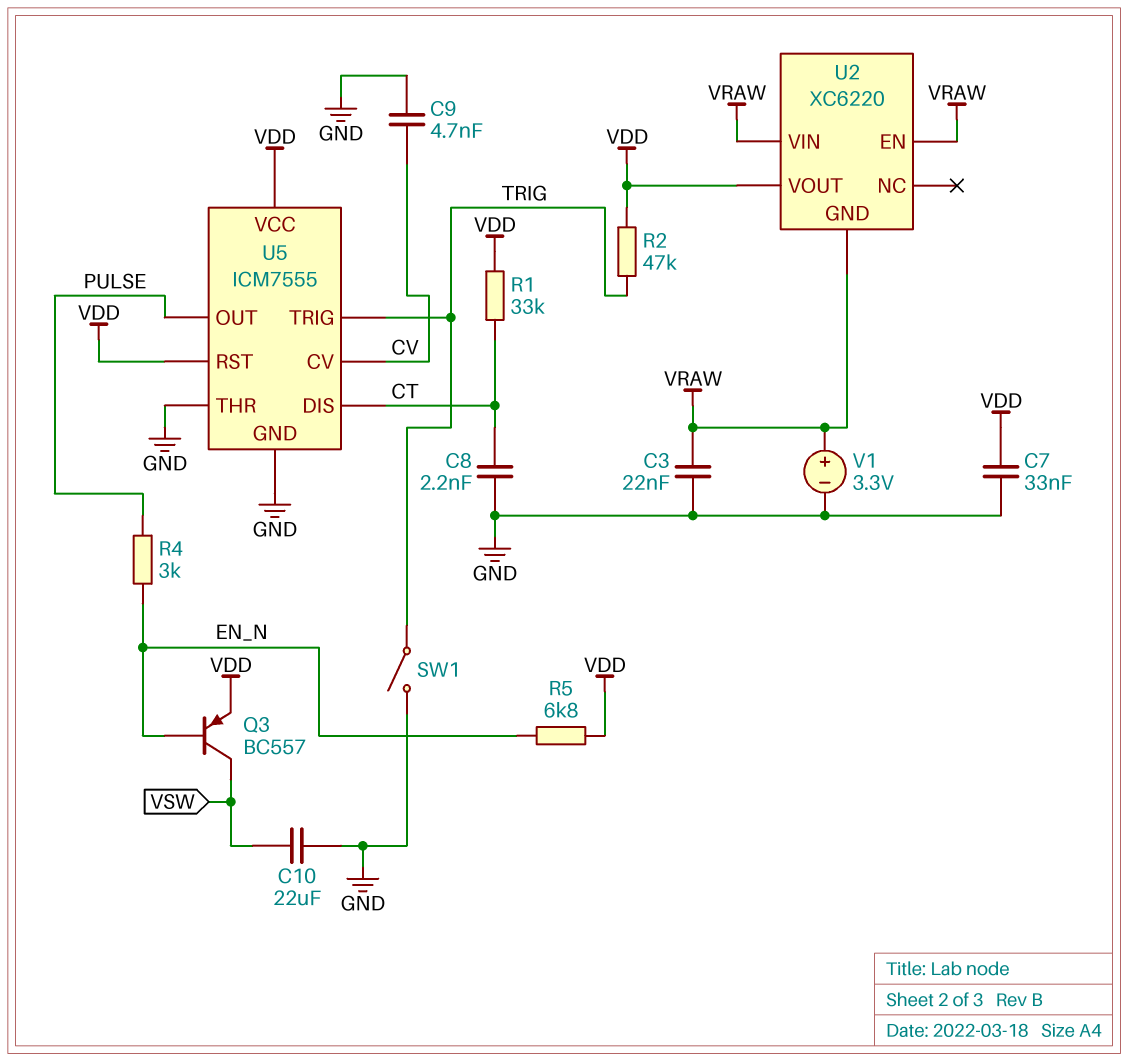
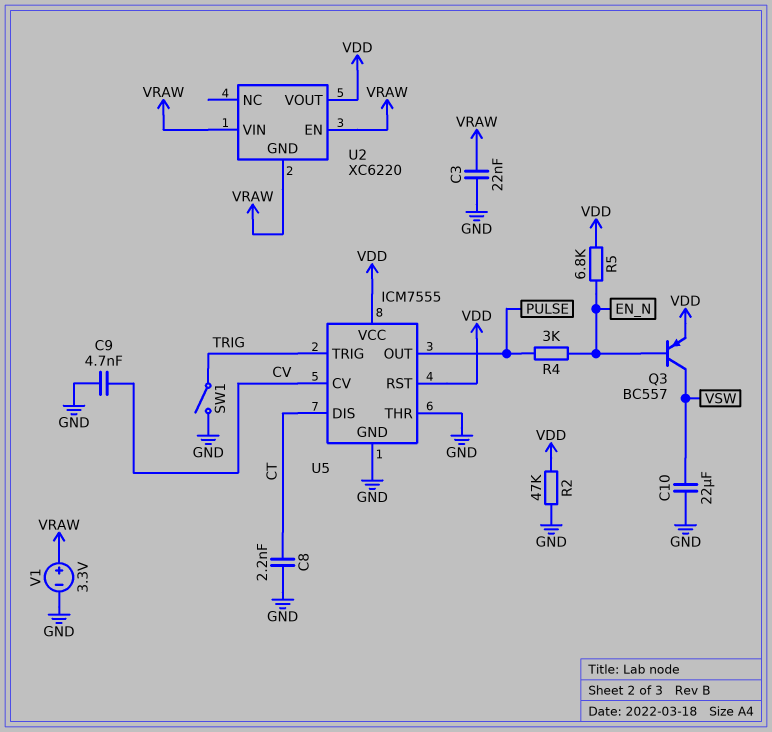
C7: 33nF (GND, VDD) -> none
R1: 33k (CT, VDD) -> none
R2: 47k (TRIG, VDD) -> 47k (GND, VDD)

